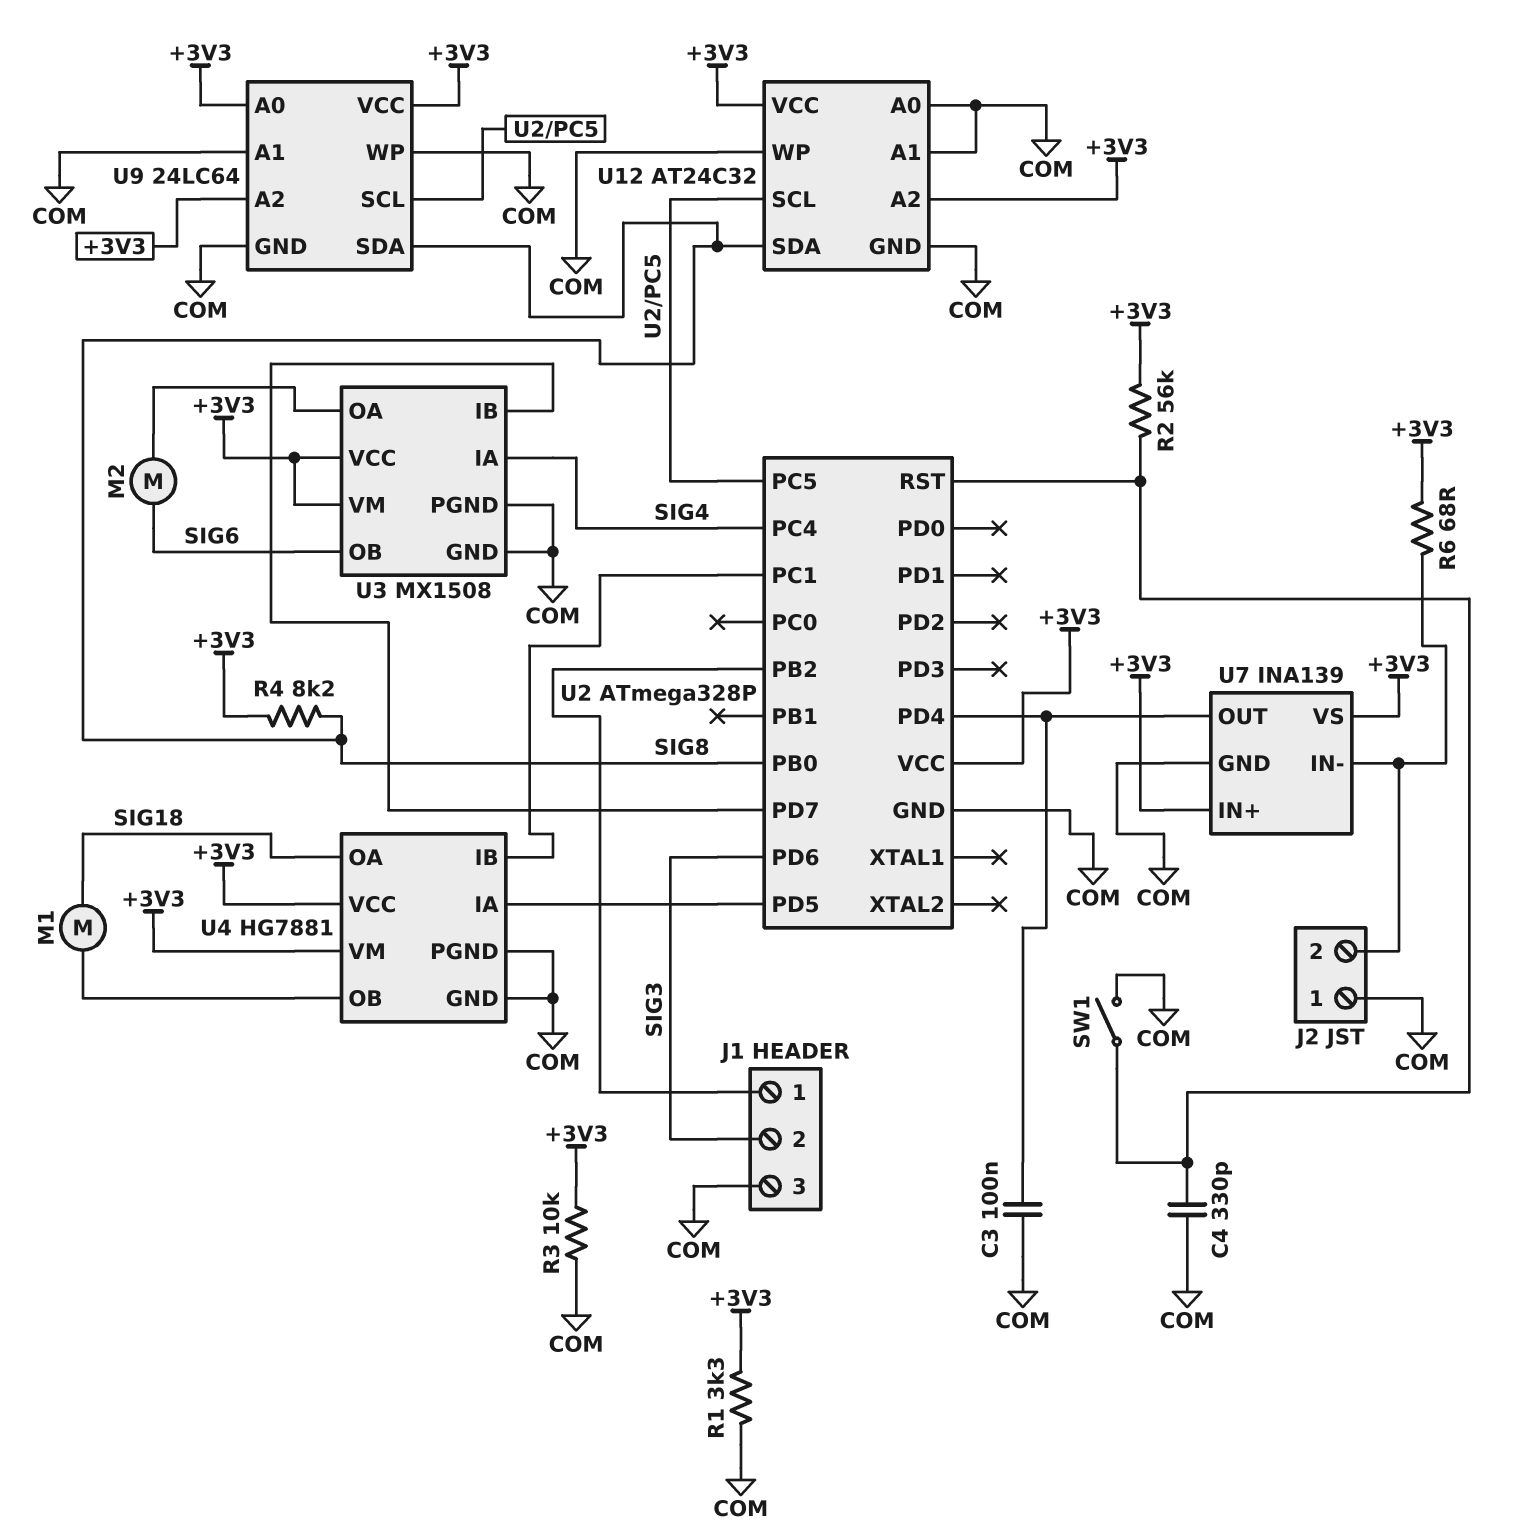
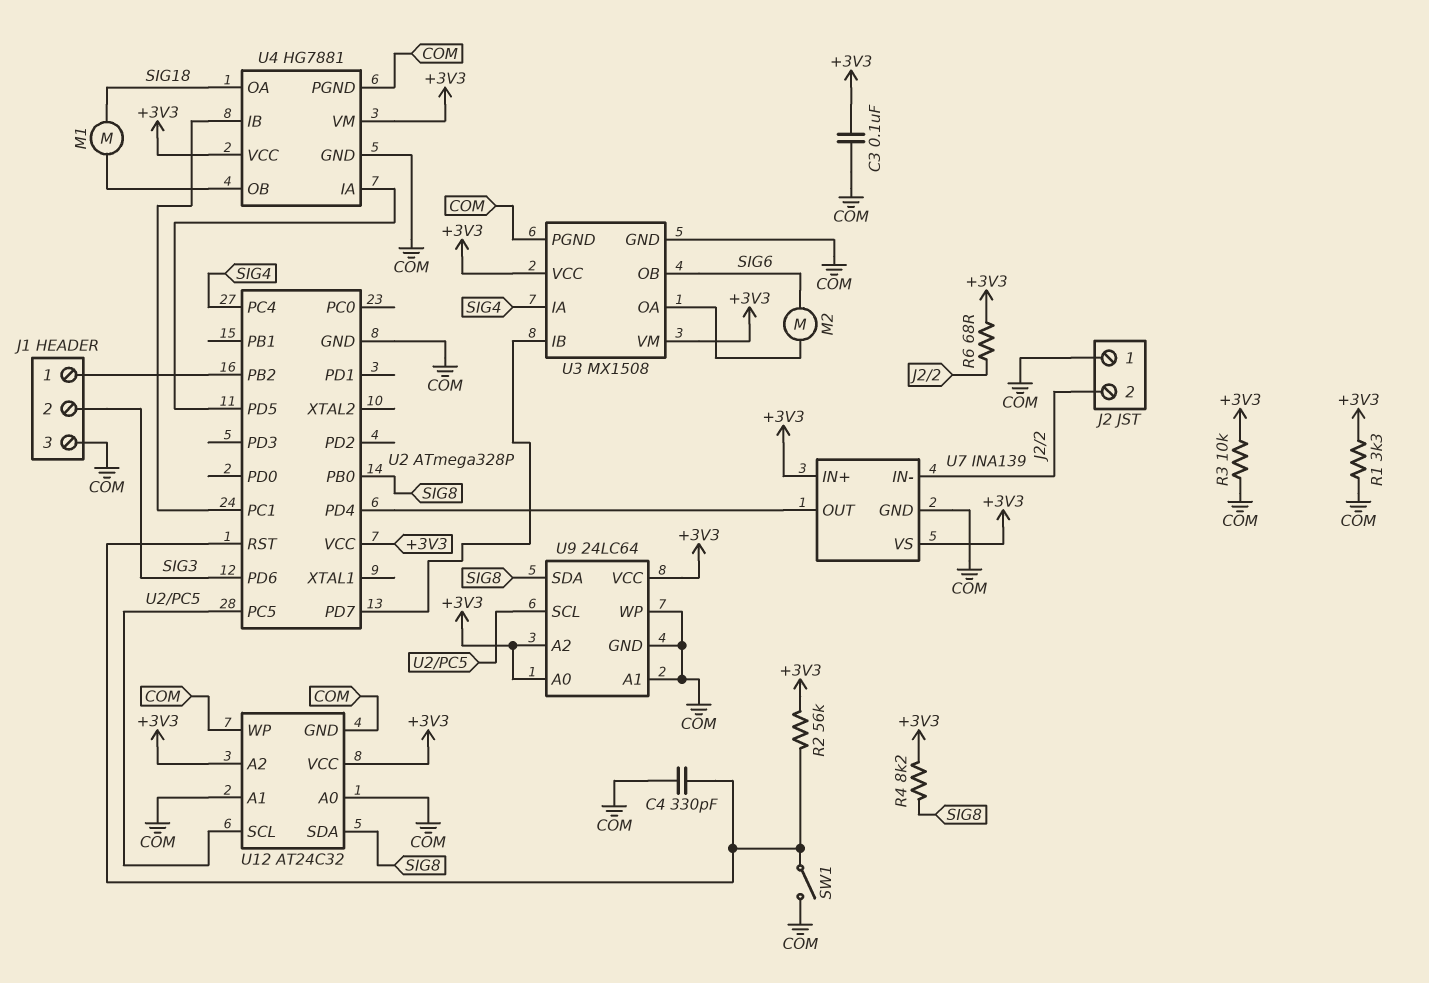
C3: 100nF (COM, U2/PD4) -> 100nF (+3V3, COM)

